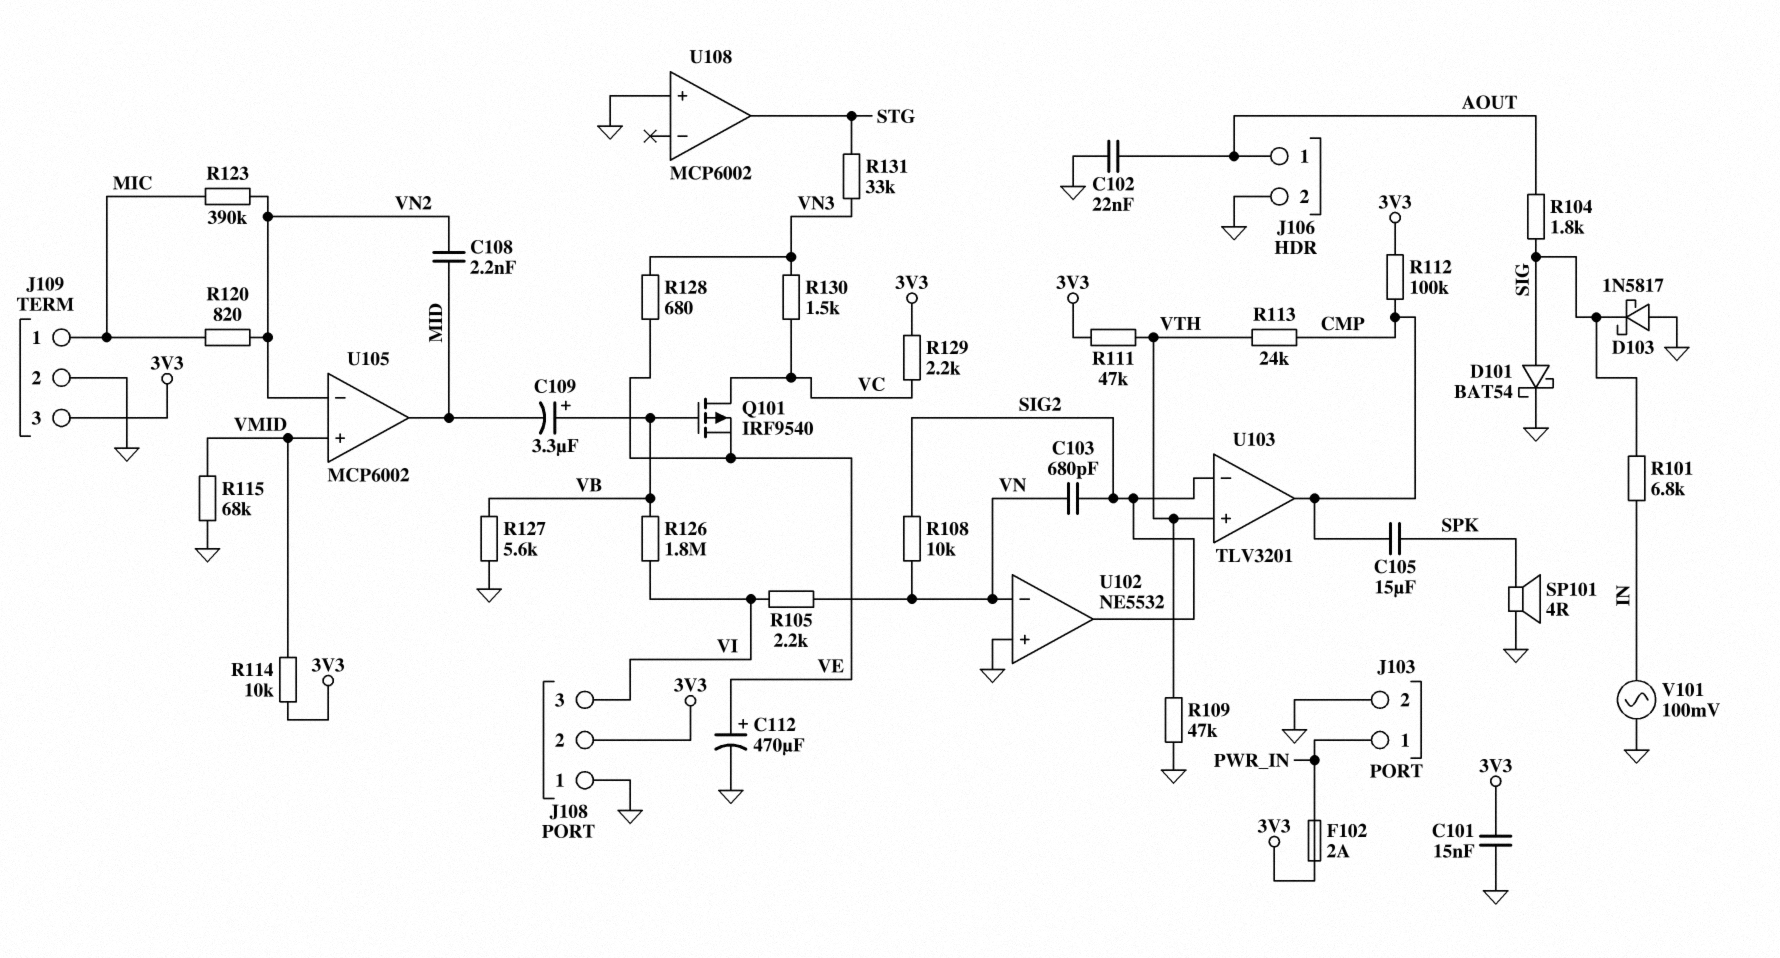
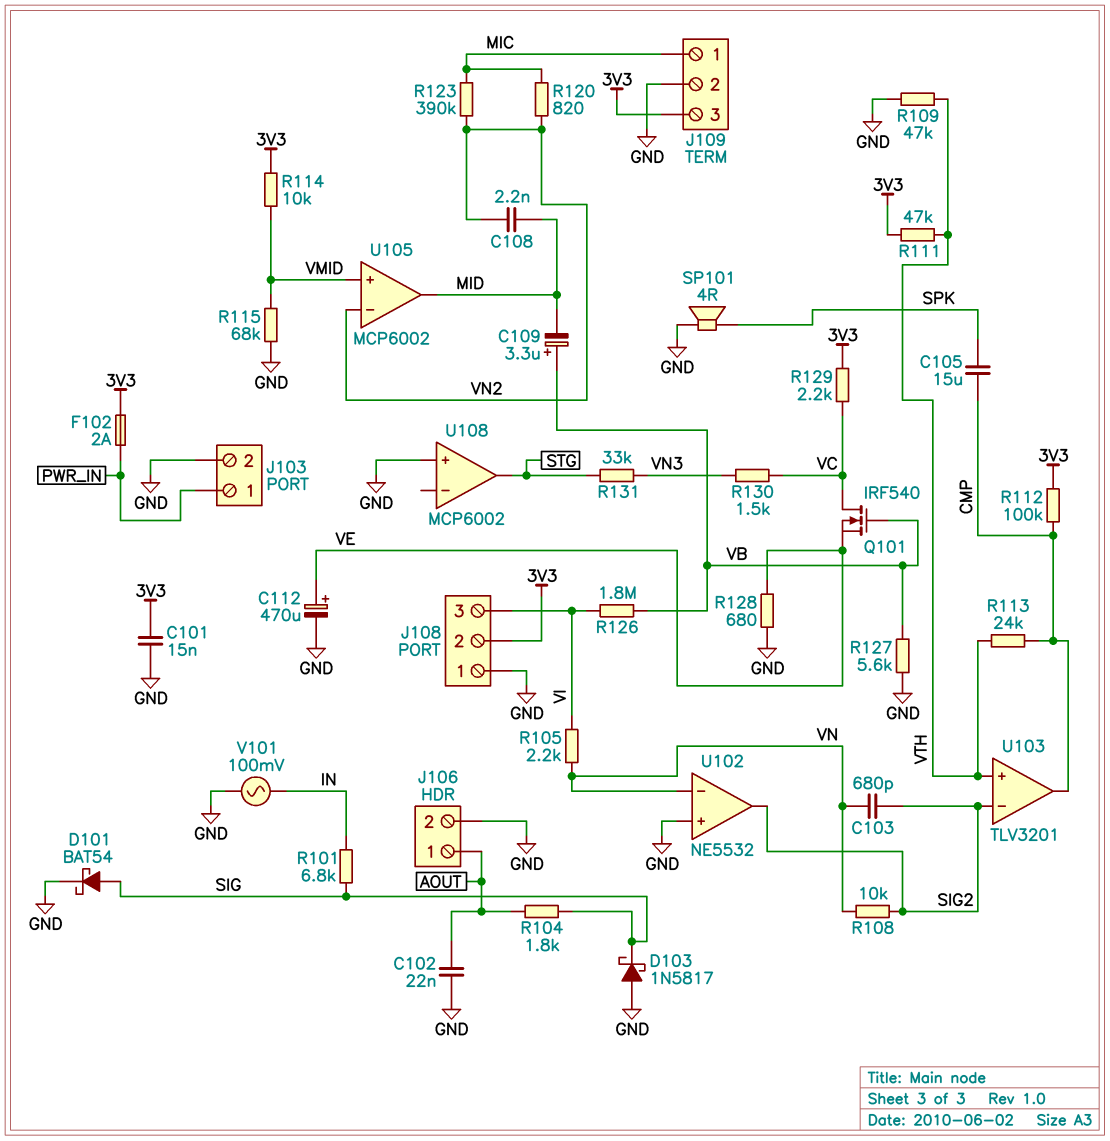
Q101: PMOS IRF9540 (G VB, D VC, S VE) -> NMOS IRF540 (G VB, D VC, S VE)
R128: 680 (VE, VN3) -> 680 (GND, VE)

